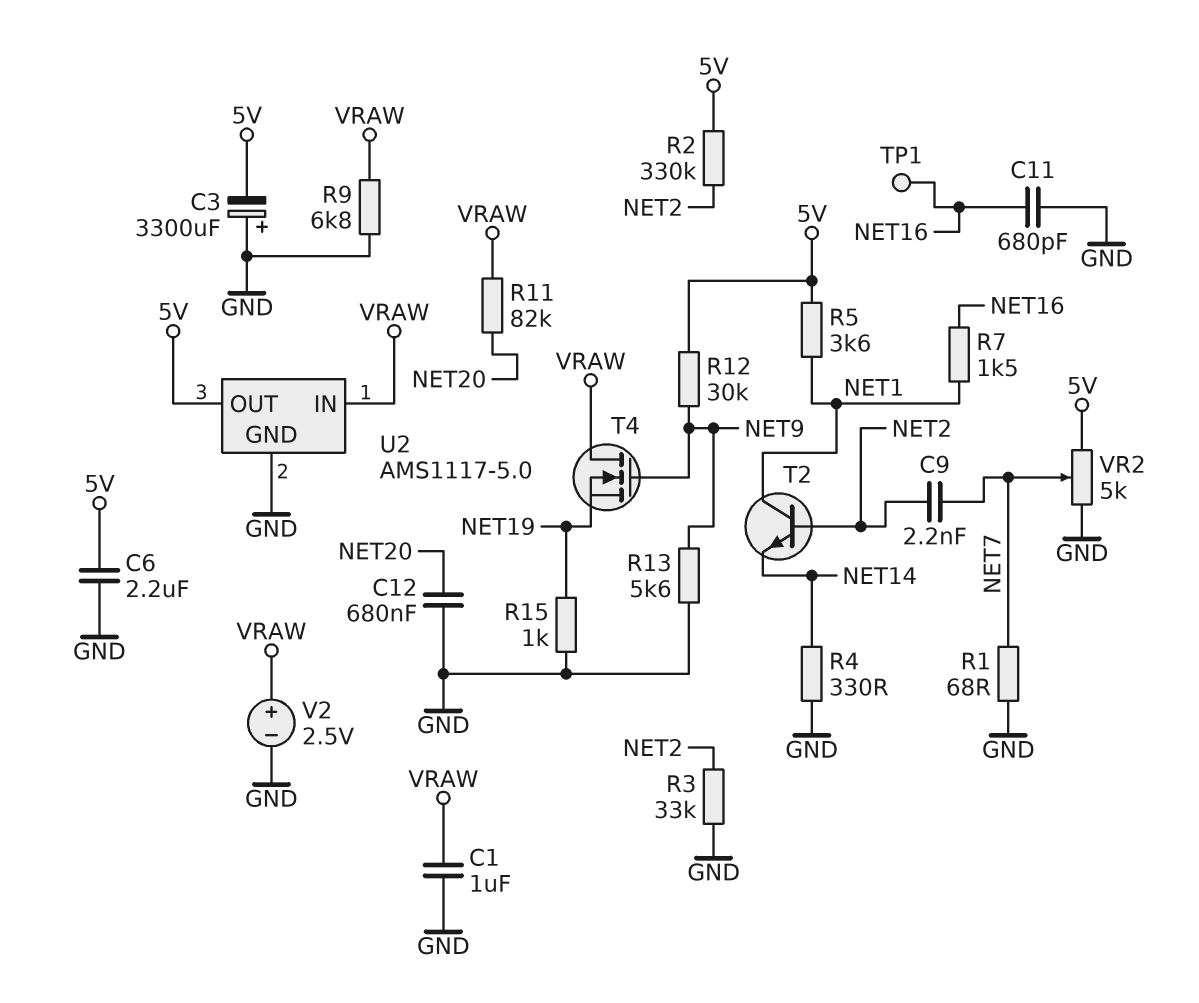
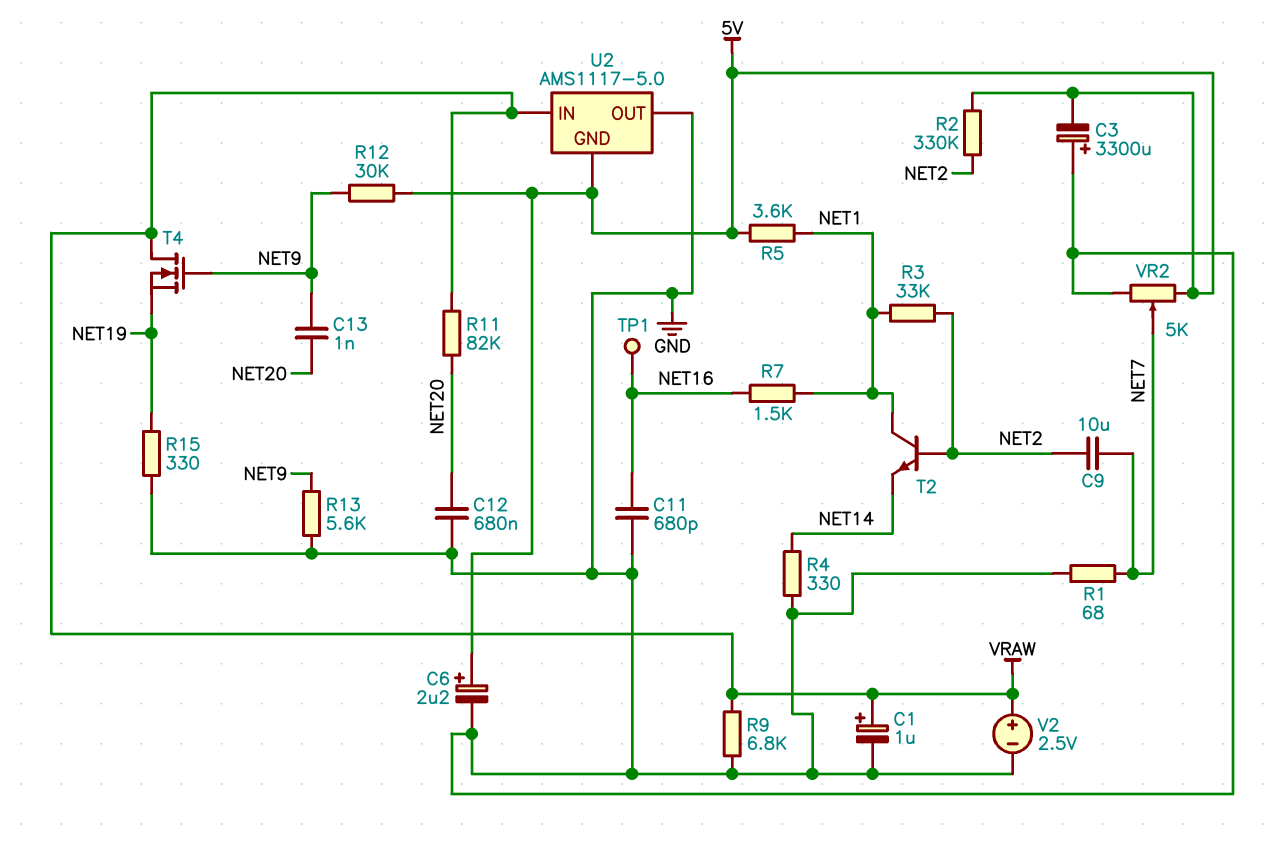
C1: 1uF (GND, VRAW) -> 1uF (plus VRAW, minus GND)
C6: 2.2uF (5V, GND) -> 2.2uF (plus 5V, minus GND)
C9: 2.2nF (NET2, NET7) -> 10uF (NET2, NET7)
C13: none -> 1nF (NET9, NET20)
R3: 33k (GND, NET2) -> 33k (NET1, NET2)
R15: 1k (GND, NET19) -> 330 (GND, NET19)
U2 pin GND: GND -> 5V
U2 pin OUT: 5V -> GND

